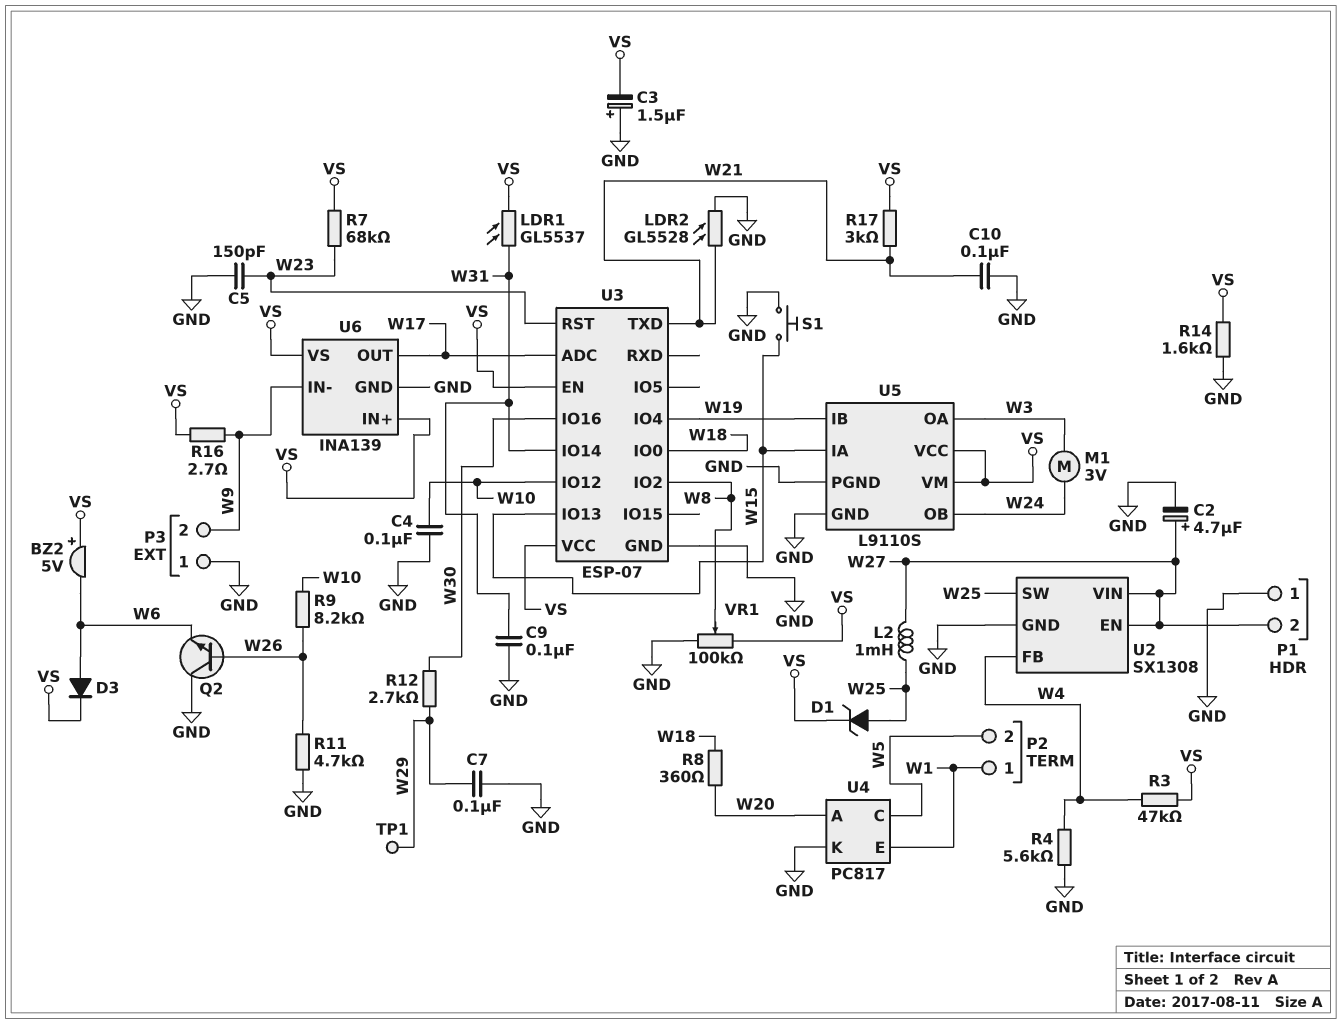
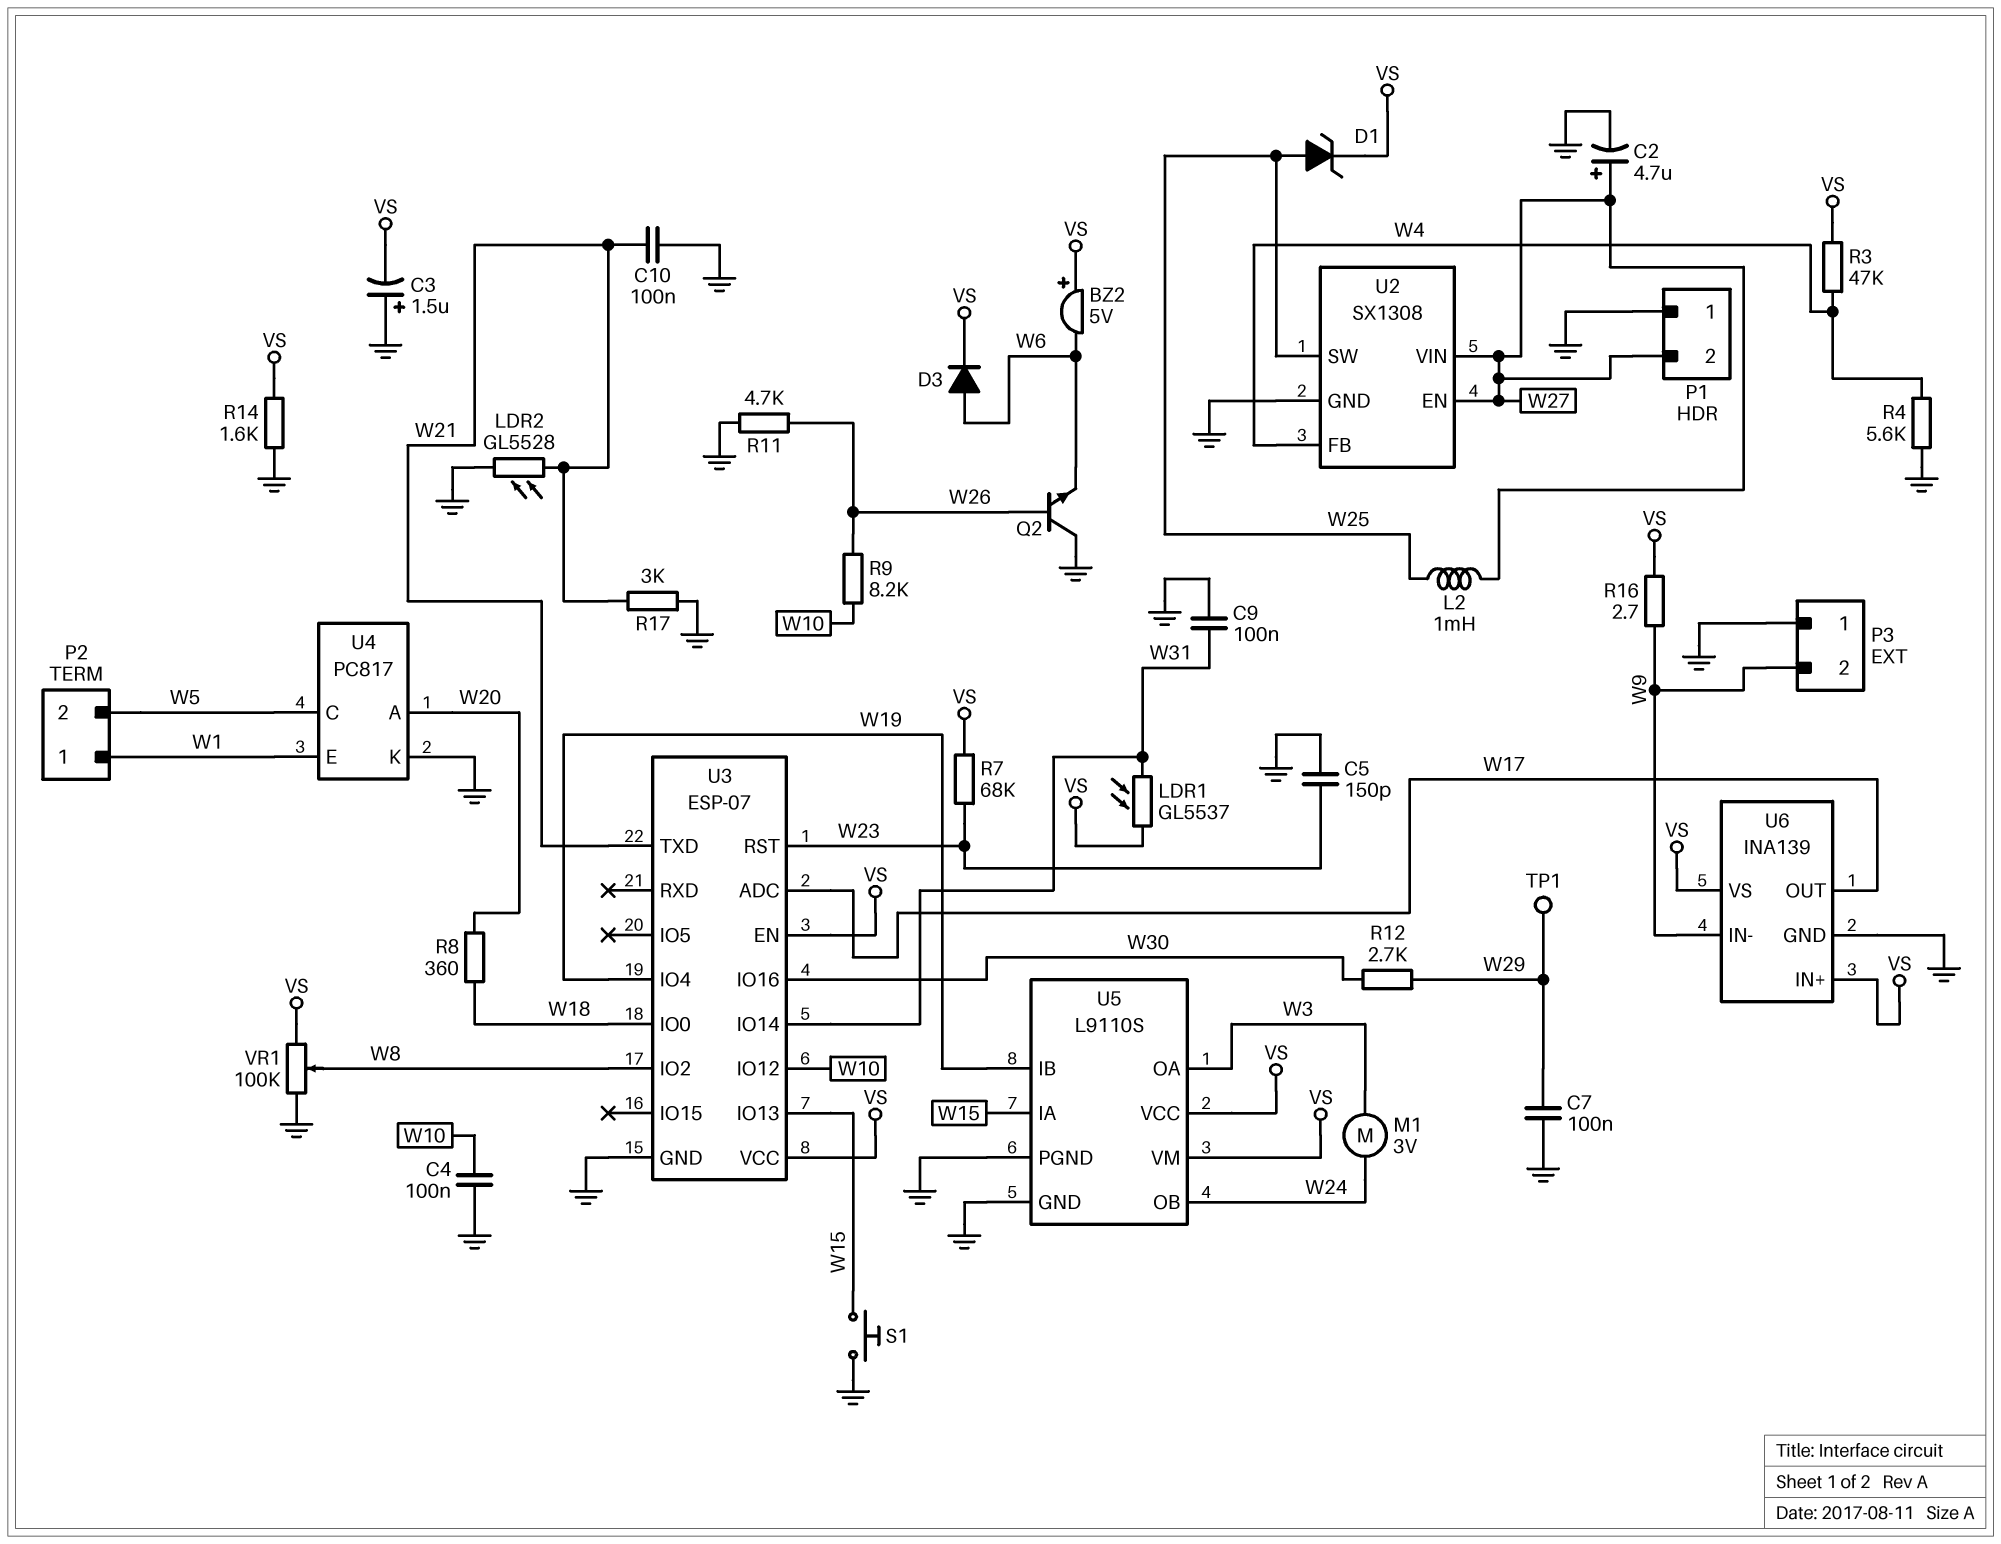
R17: 3k (VS, W21) -> 3k (GND, W21)

